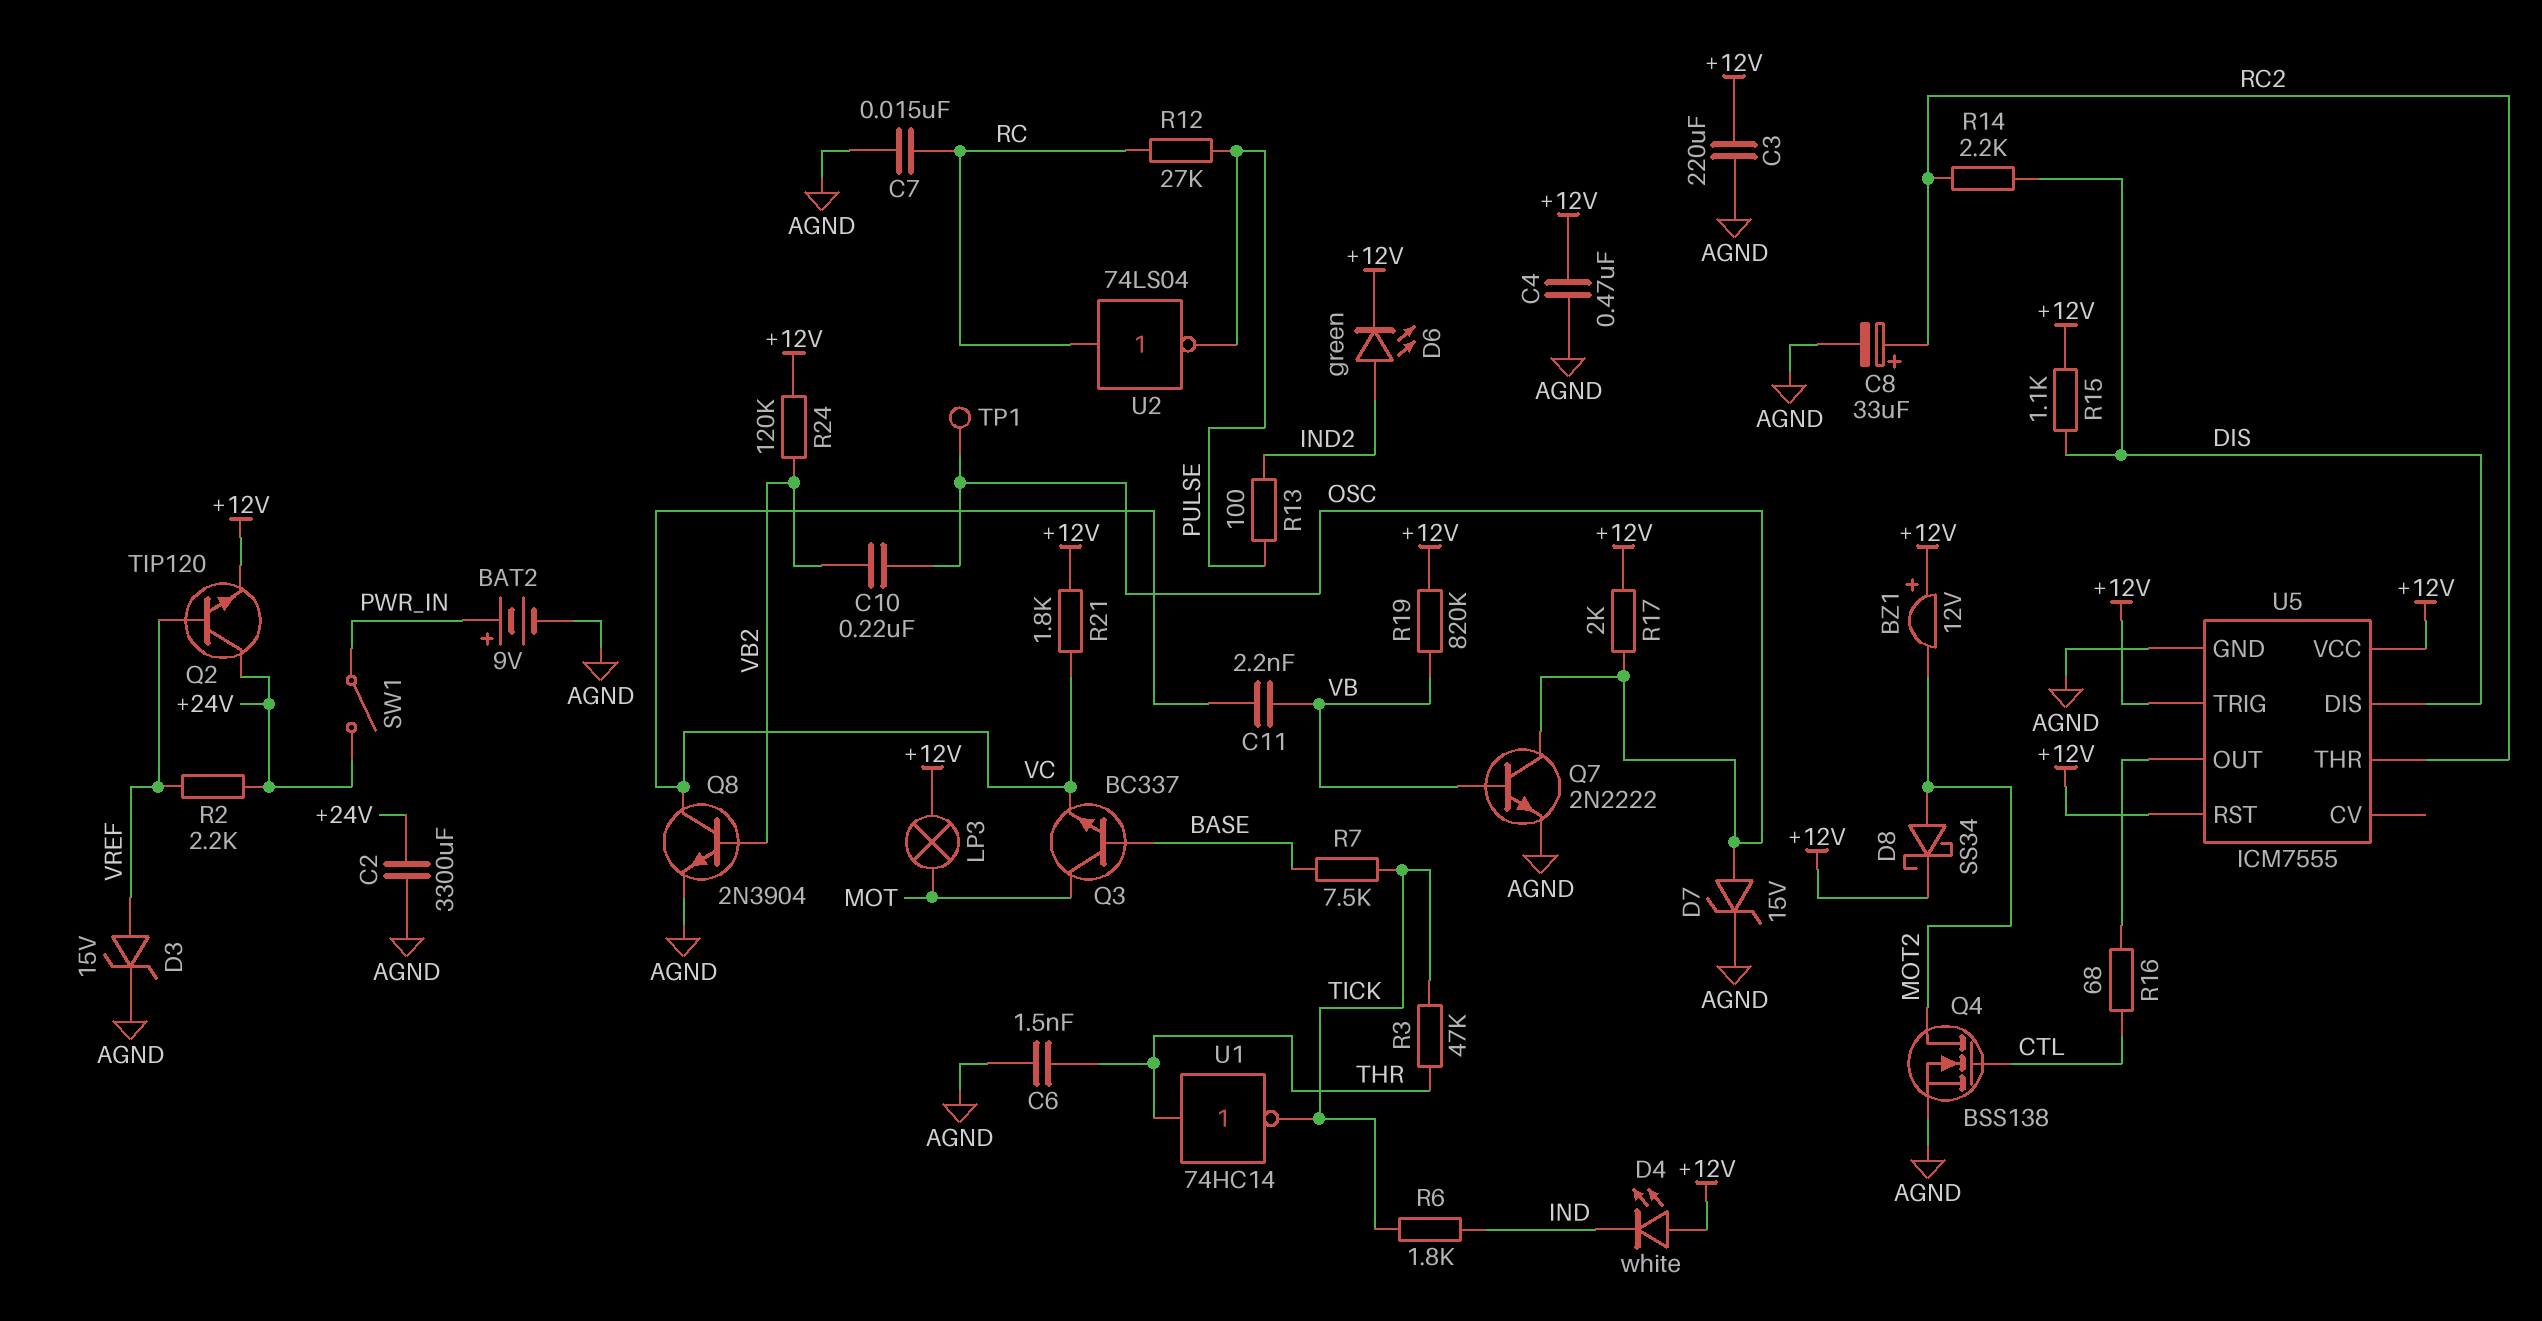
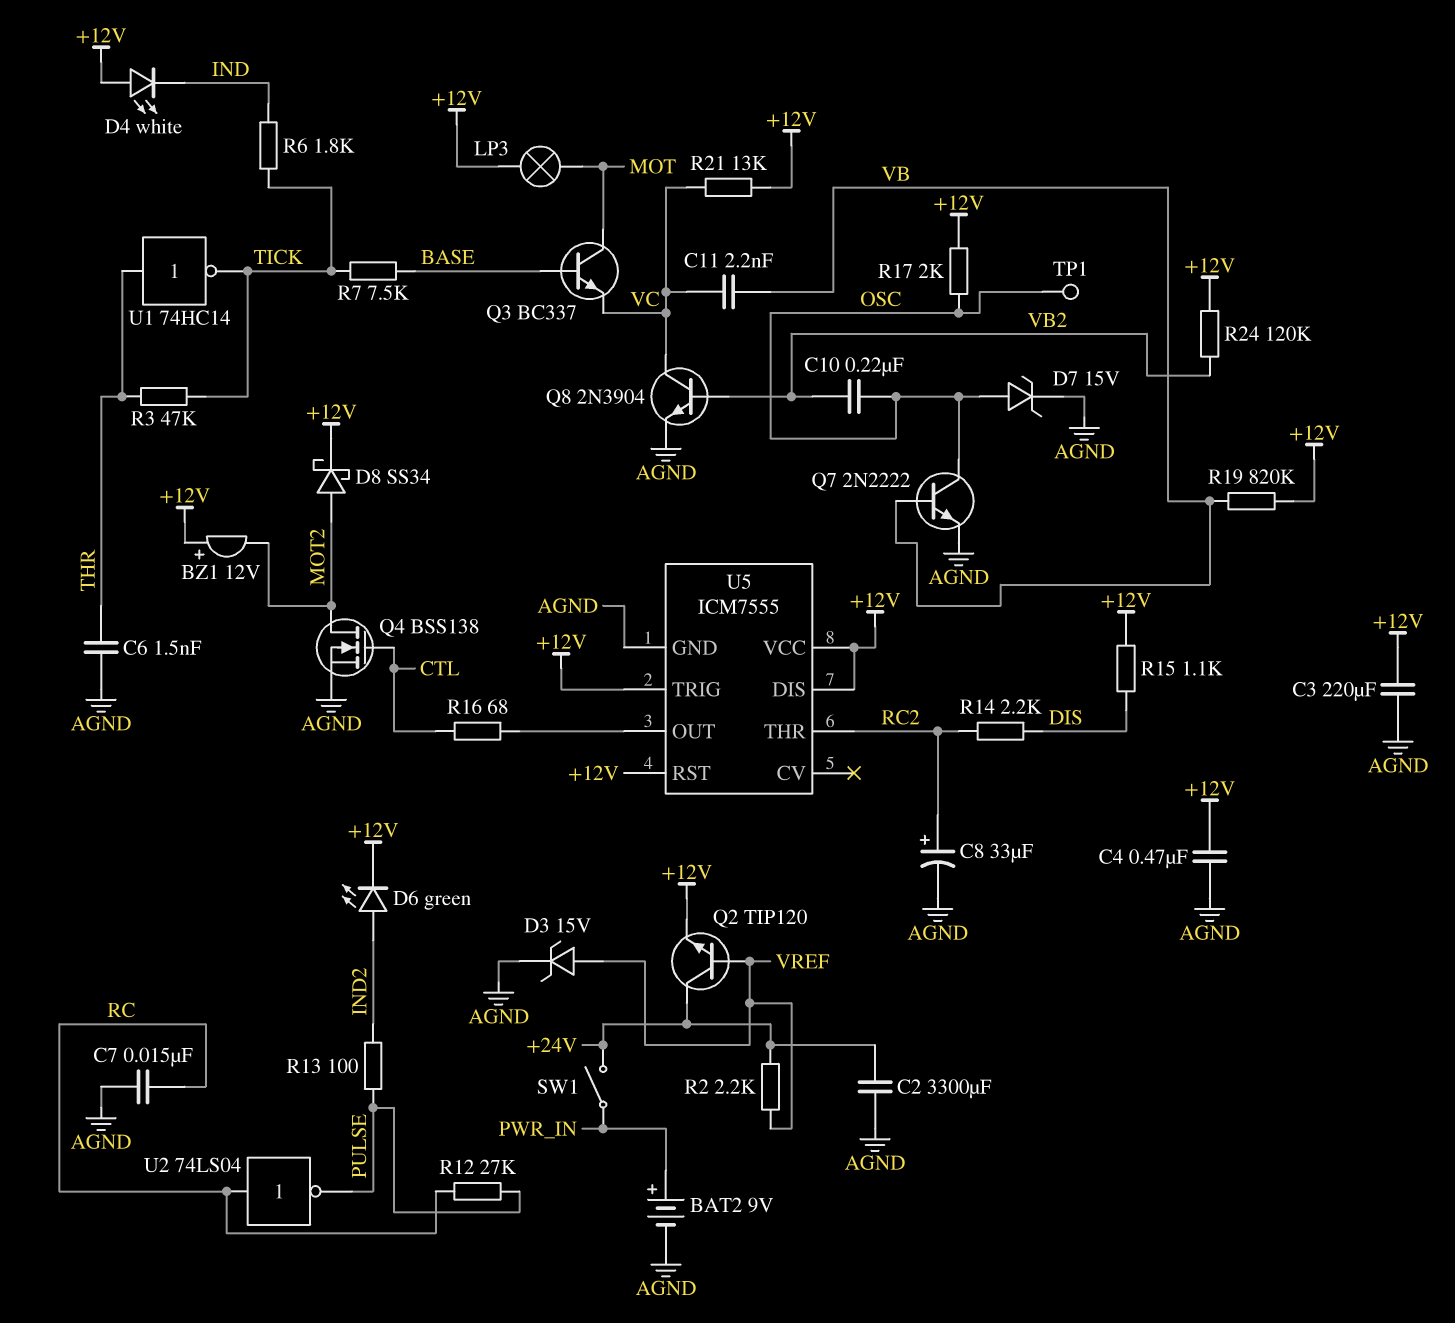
R21: 1.8k (+12V, VC) -> 13k (+12V, VC)
U5 pin DIS: DIS -> +12V

